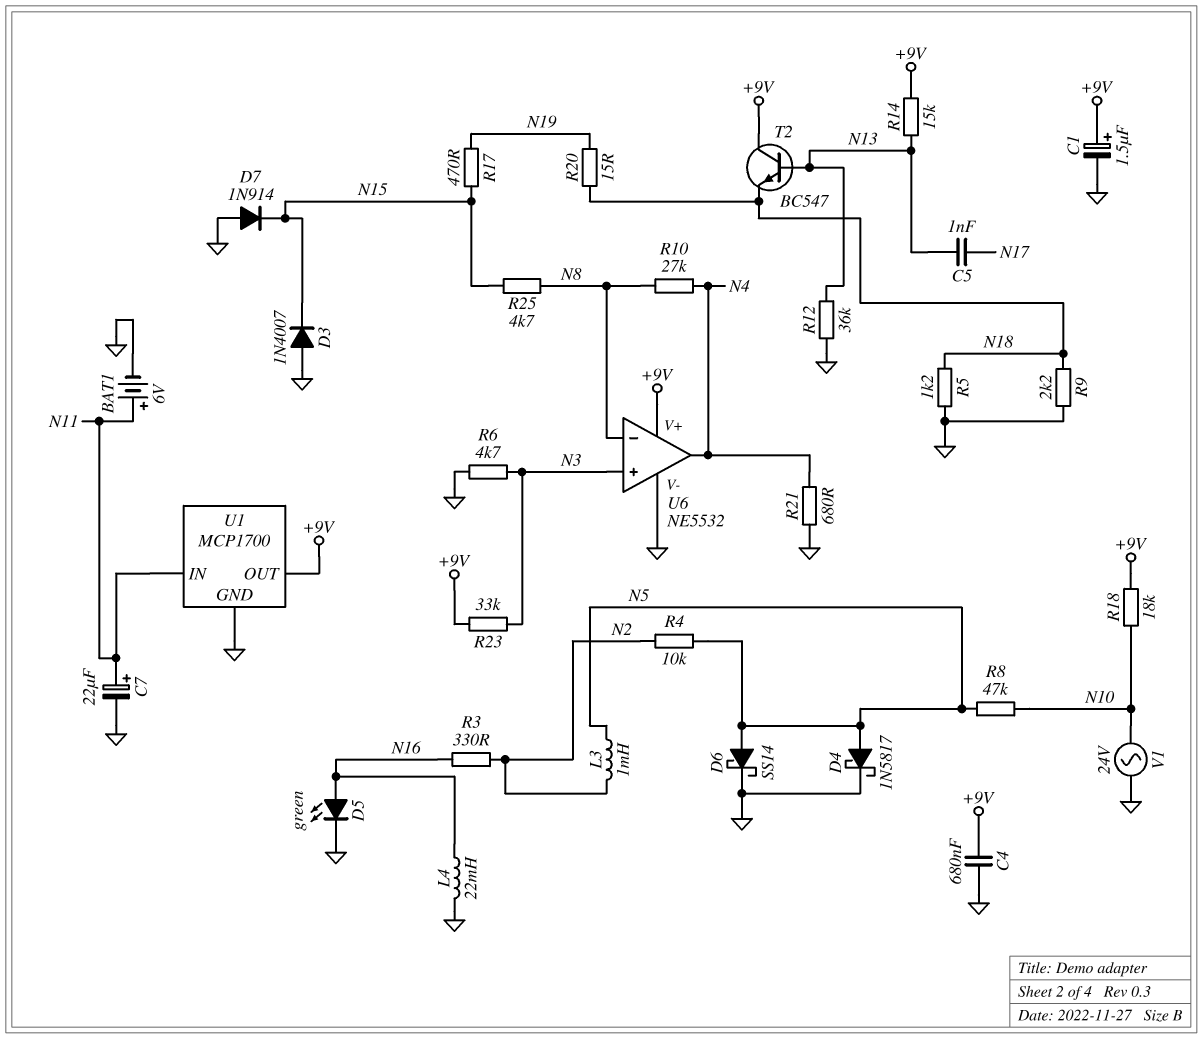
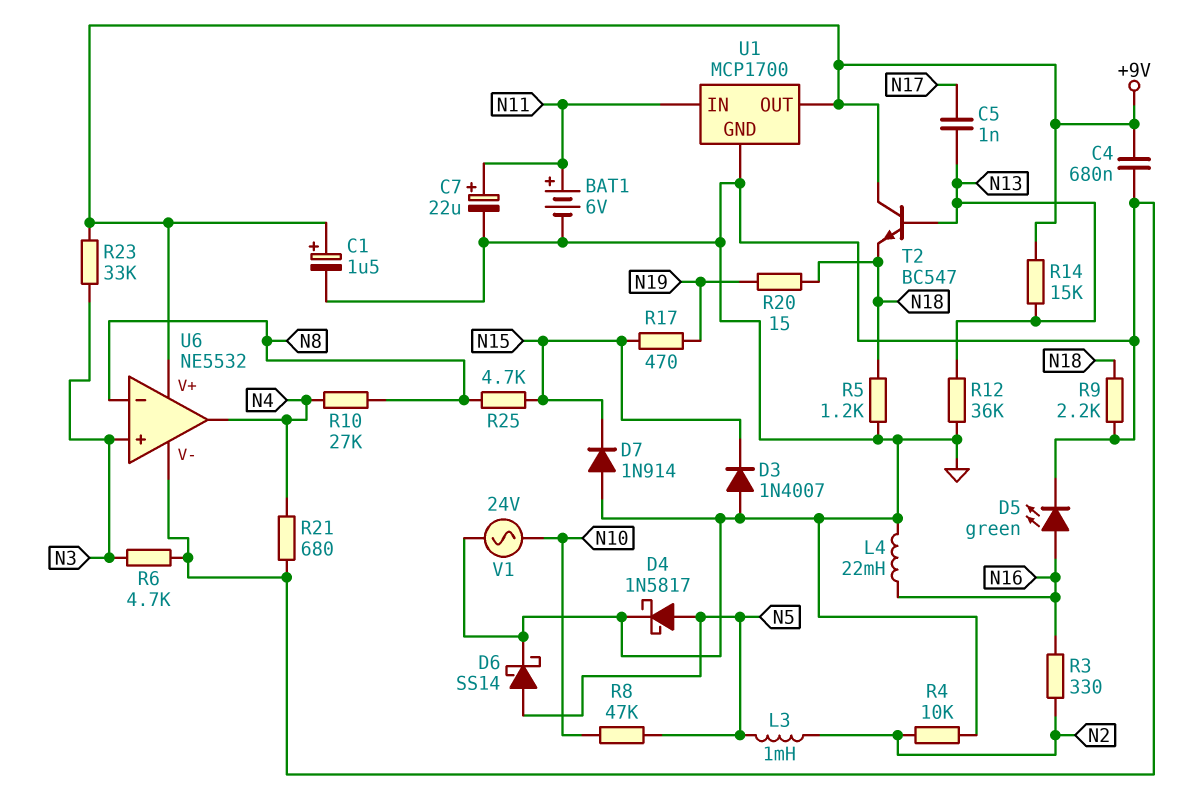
R4: 10k (N2, N5) -> 10k (GND, N2)
R18: 18k (+9V, N10) -> none

